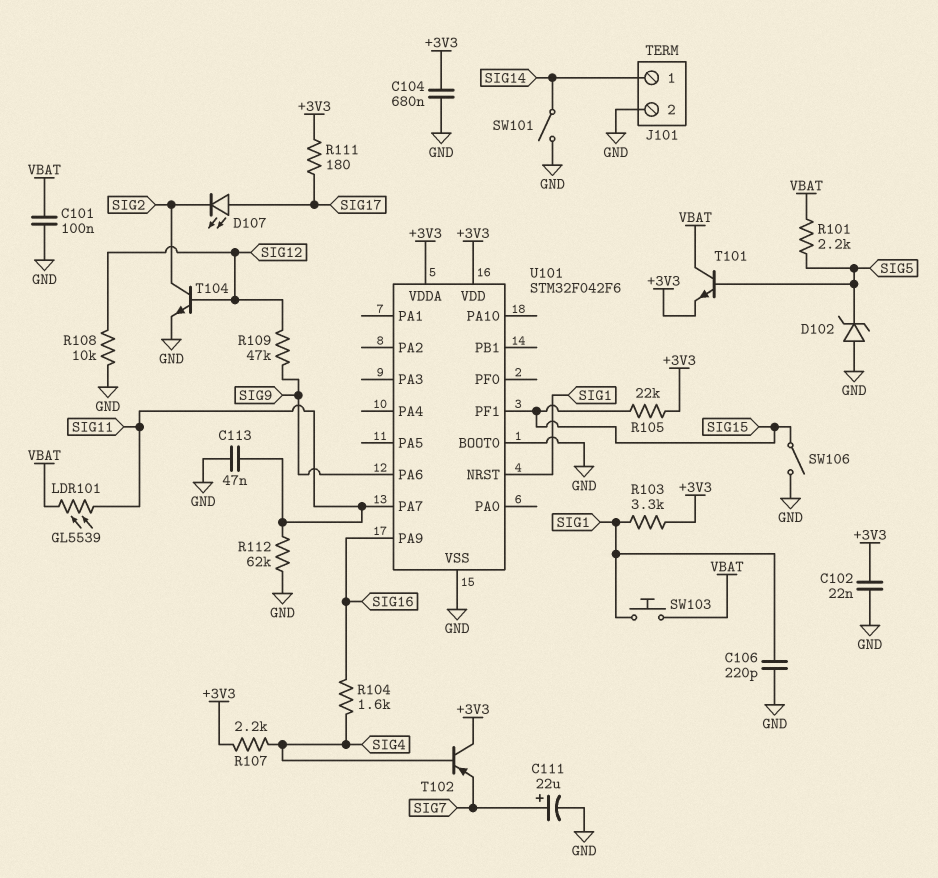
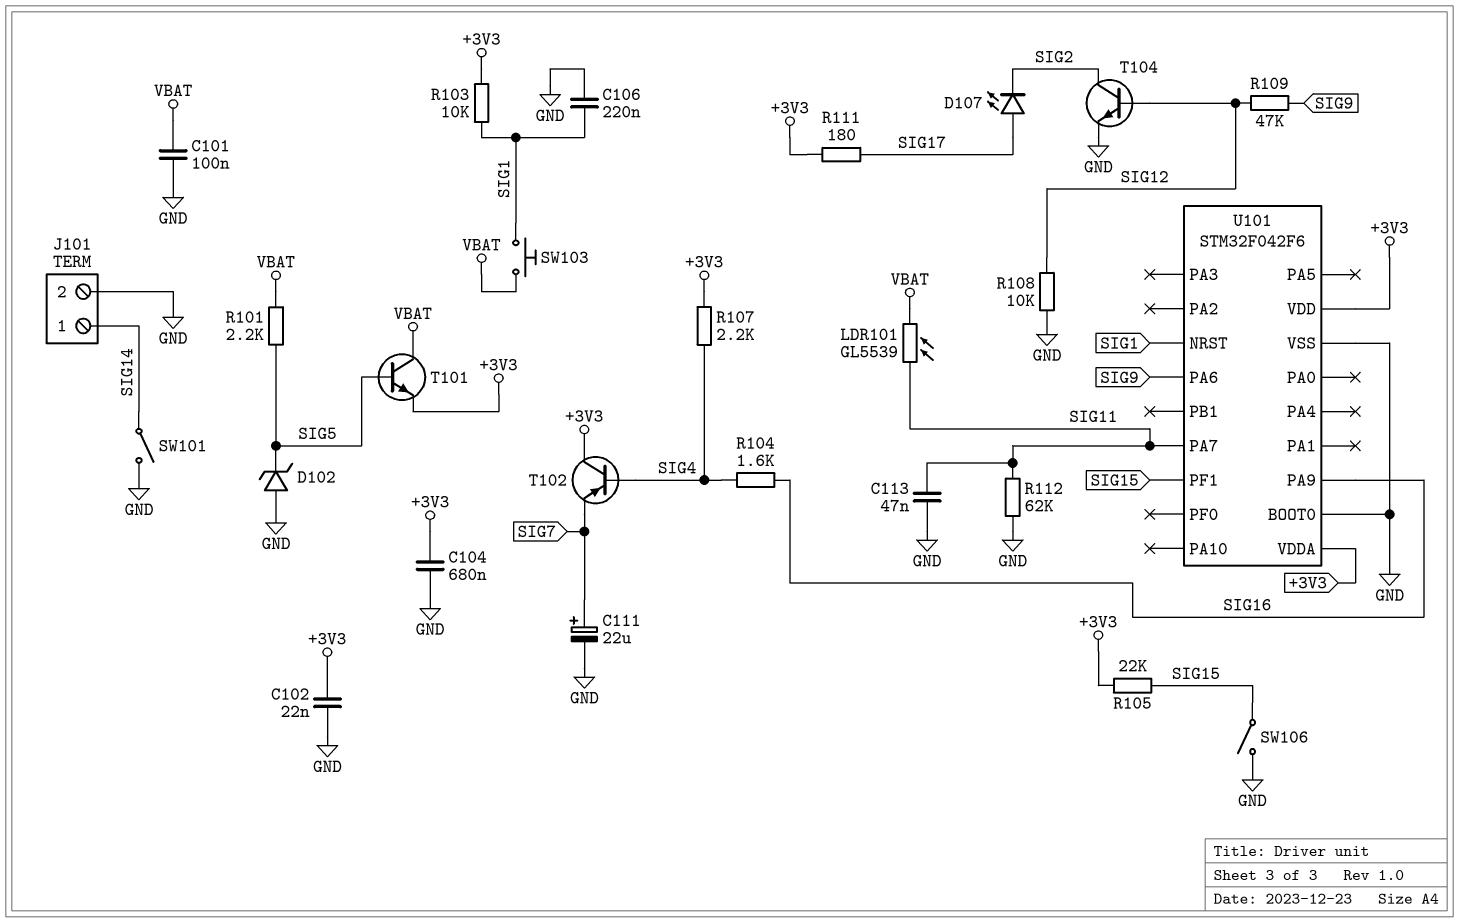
C106: 220pF (GND, SIG1) -> 220nF (GND, SIG1)
R103: 3.3k (+3V3, SIG1) -> 10k (+3V3, SIG1)

